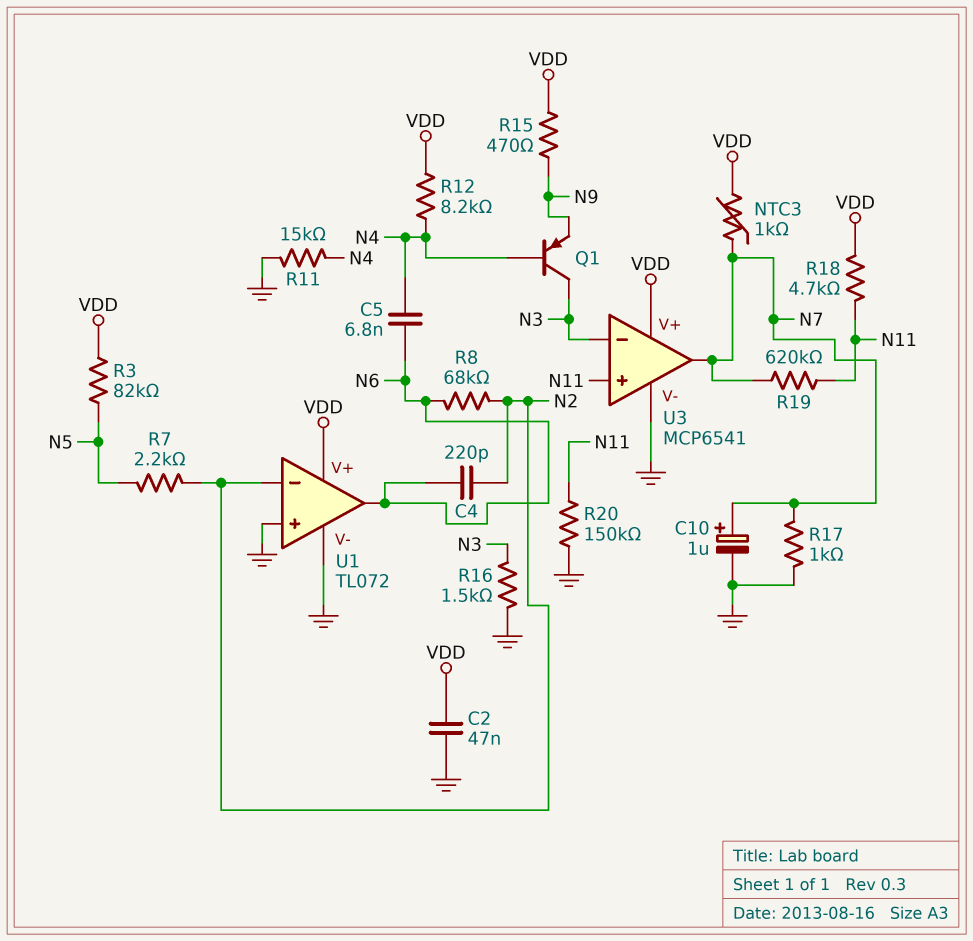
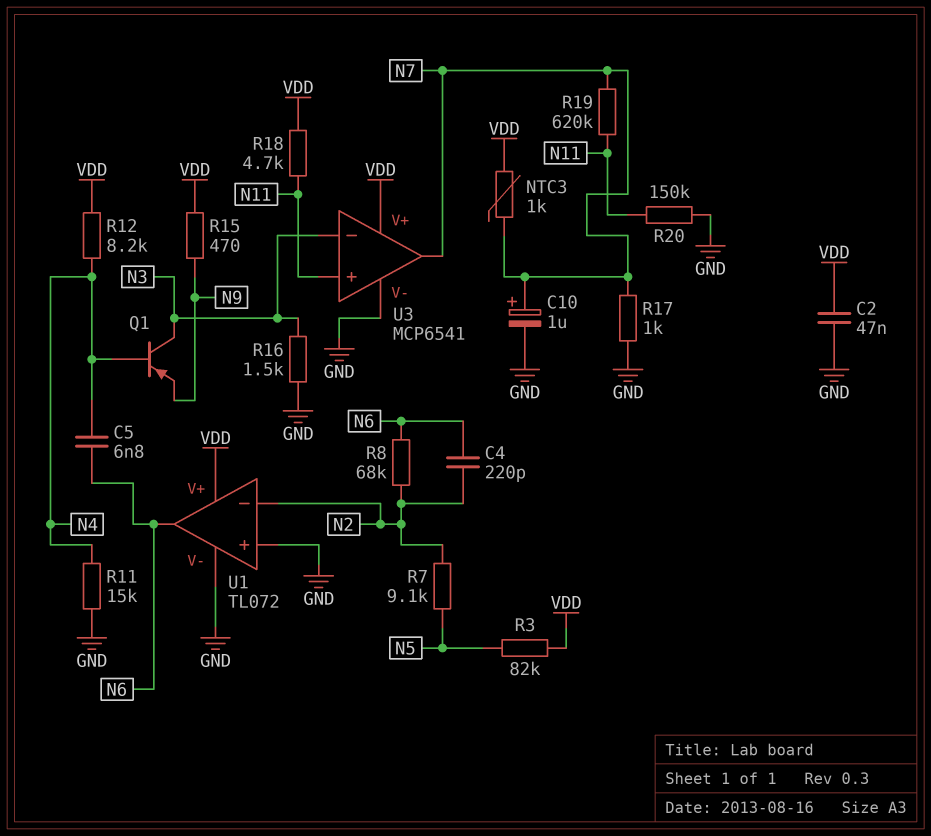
R7: 2.2k (N2, N5) -> 9.1k (N2, N5)

